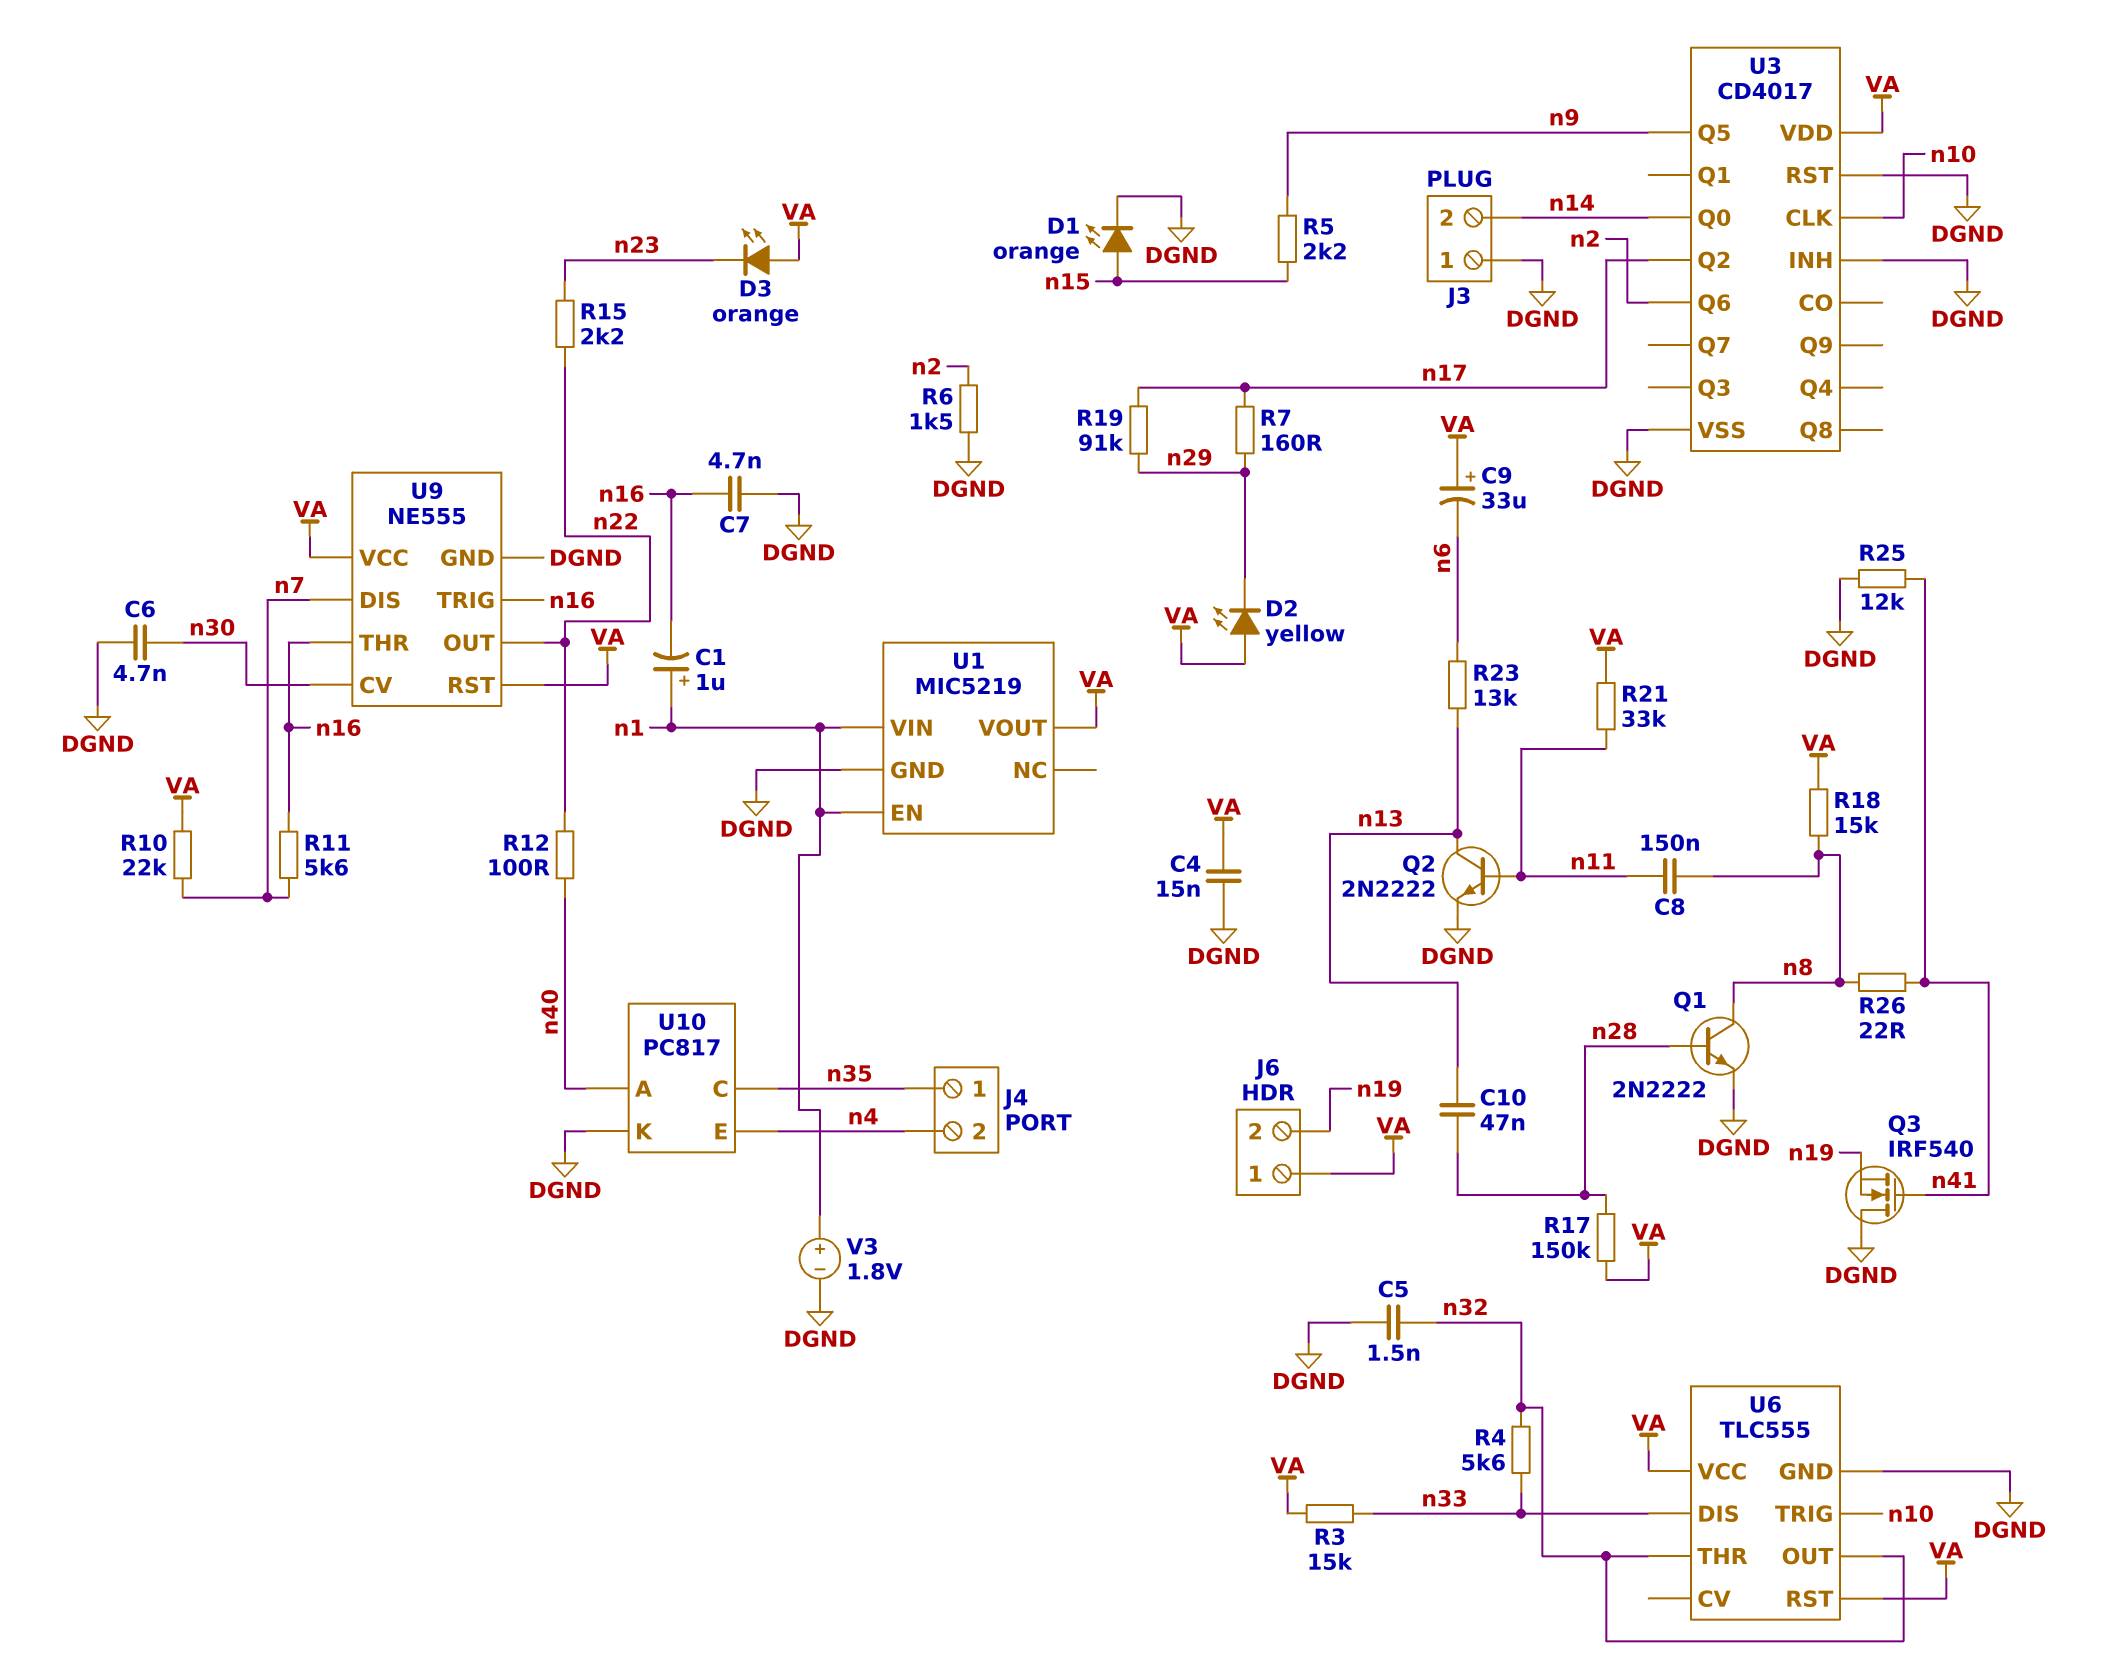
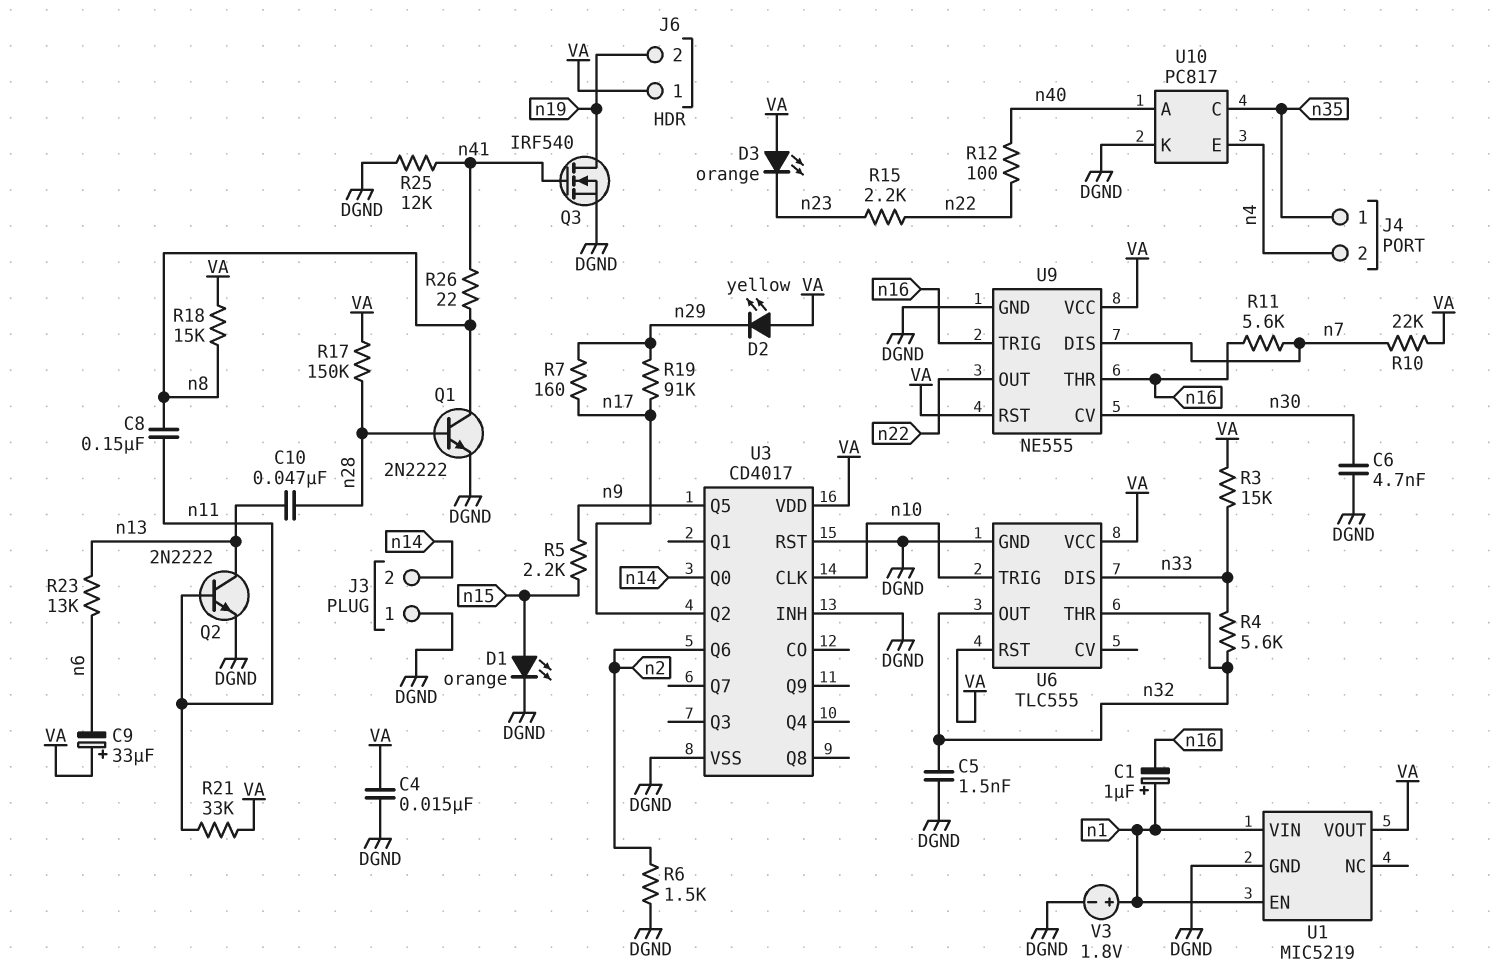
C7: 4.7nF (DGND, n16) -> none
Q3: NMOS IRF540 (G n41, D DGND, S n19) -> NMOS IRF540 (G n41, D n19, S DGND)

